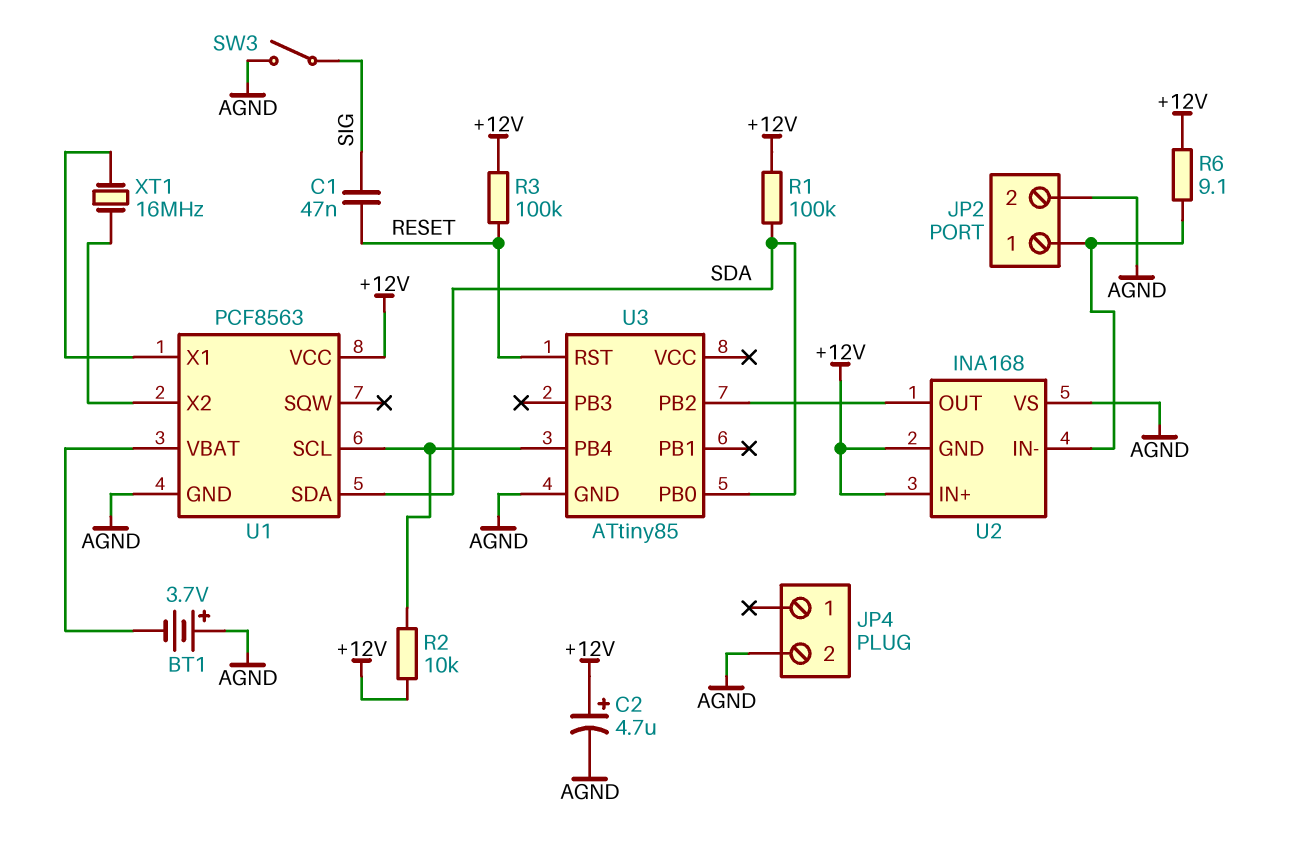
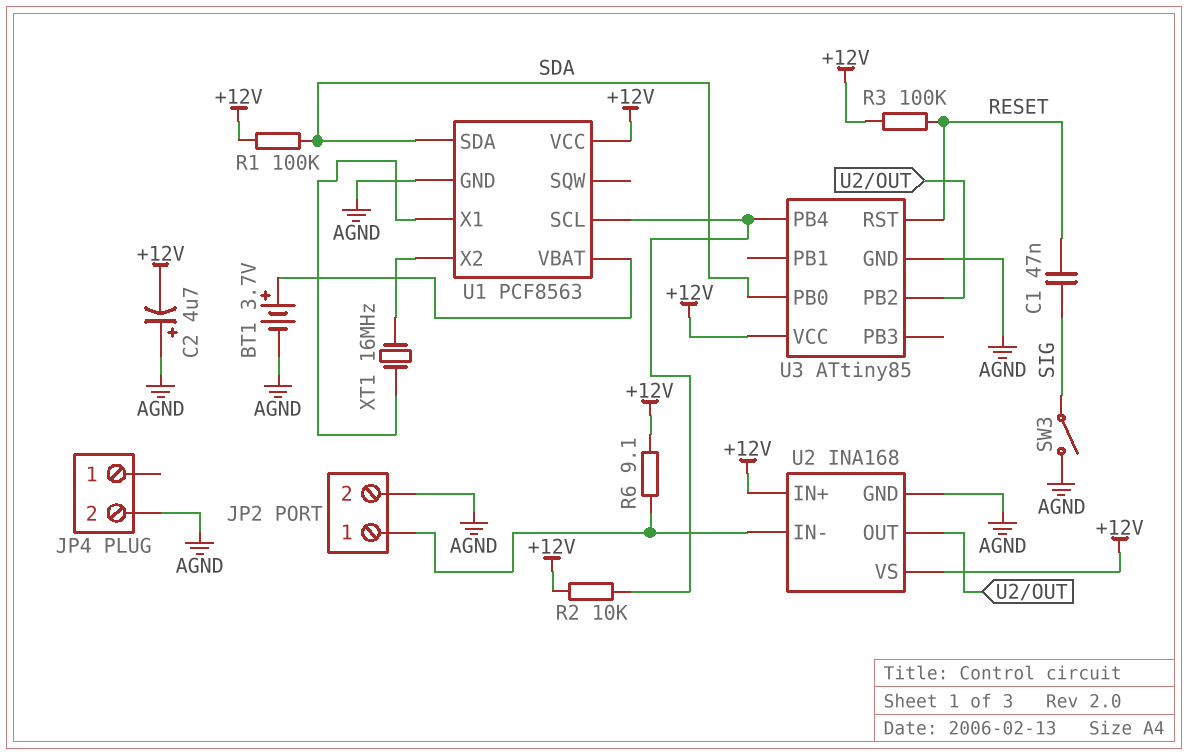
BT1: 3.7V (plus AGND, minus U1/VBAT) -> 3.7V (plus U1/VBAT, minus AGND)
C2: 4.7uF (plus +12V, minus AGND) -> 4.7uF (plus AGND, minus +12V)
U2 pin GND: +12V -> AGND
U2 pin VS: AGND -> +12V
U3 pin VCC: none -> +12V

